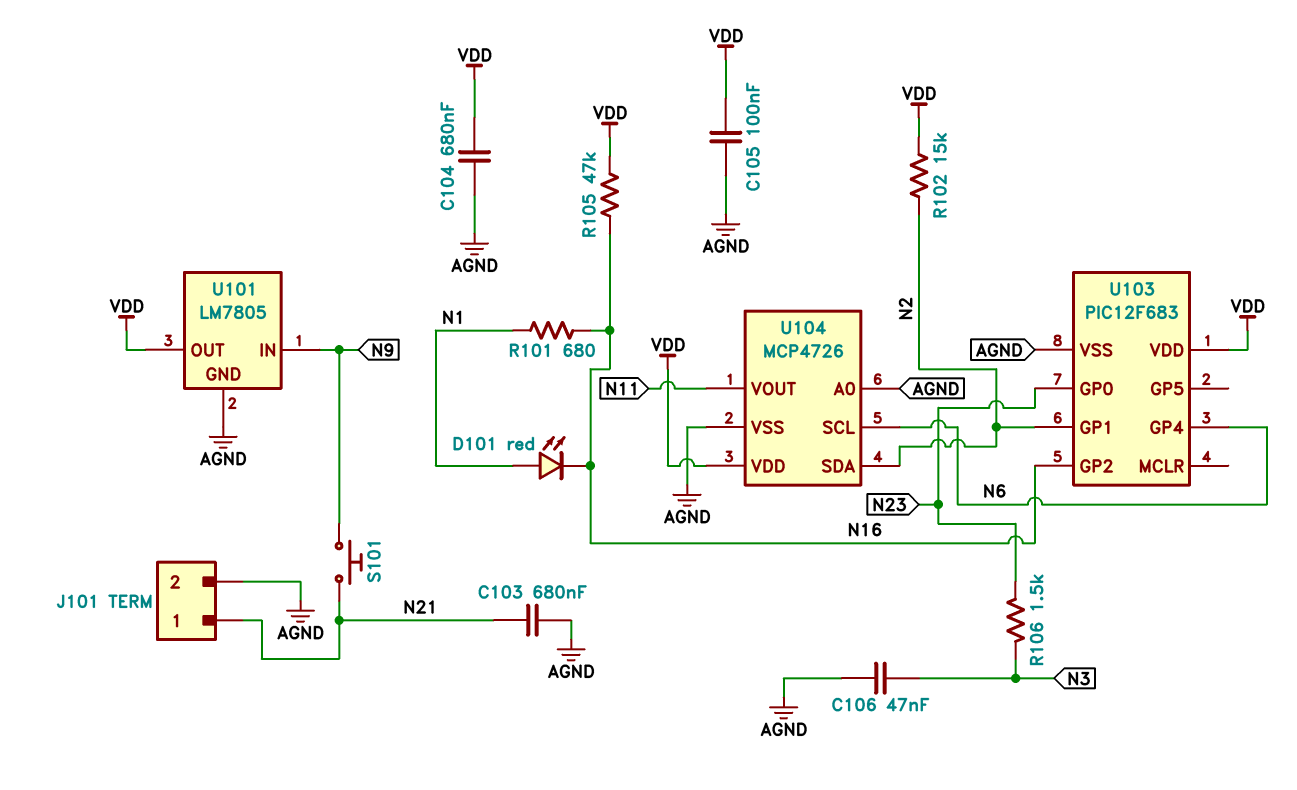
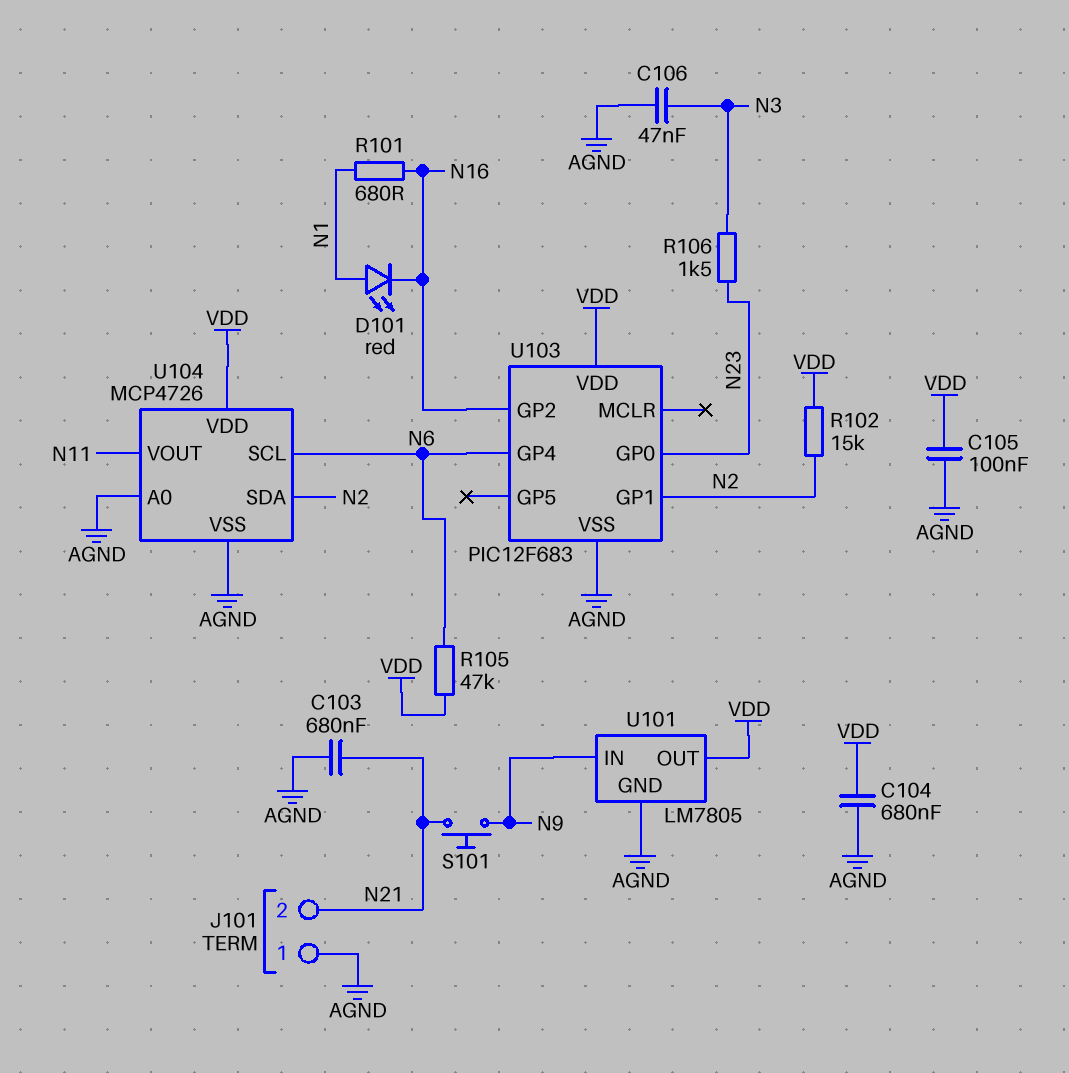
J101 pin 1: N21 -> AGND
J101 pin 2: AGND -> N21
R105: 47k (N16, VDD) -> 47k (N6, VDD)

